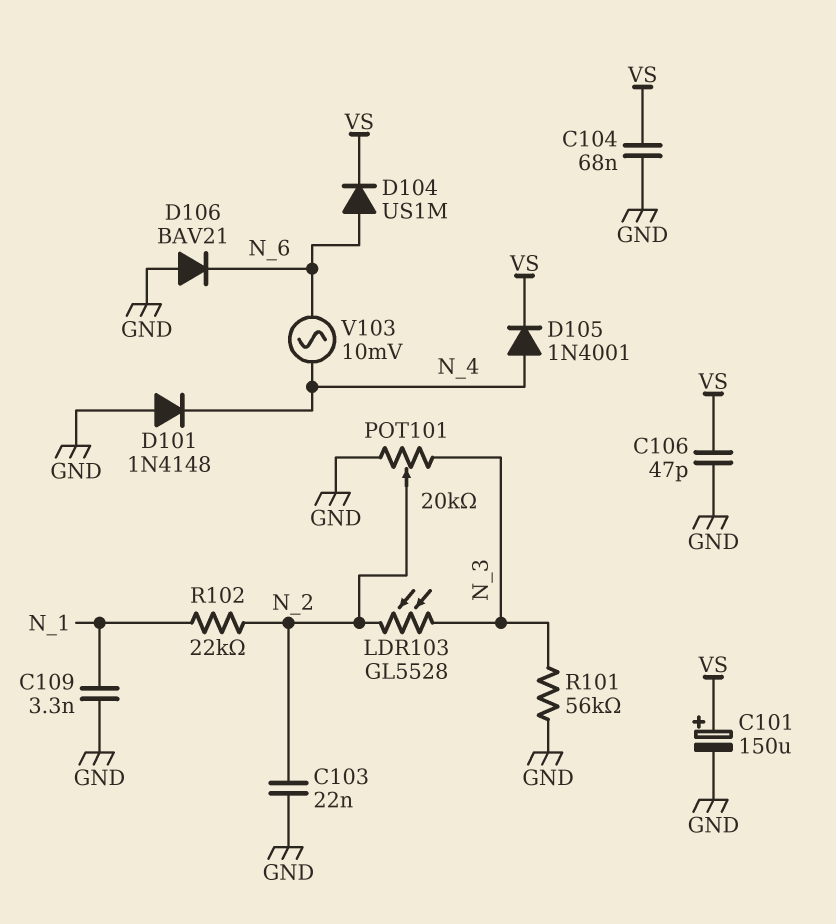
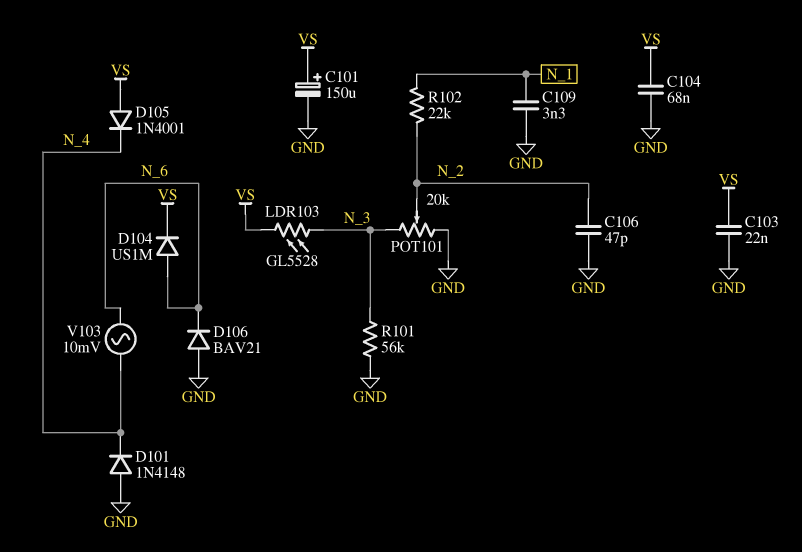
C103: 22nF (GND, N_2) -> 22nF (GND, VS)
C106: 47pF (GND, VS) -> 47pF (GND, N_2)
D105: diode 1N4001 (A N_4, K VS) -> diode 1N4001 (A VS, K N_4)
LDR103: GL5528 (N_2, N_3) -> GL5528 (N_3, VS)

